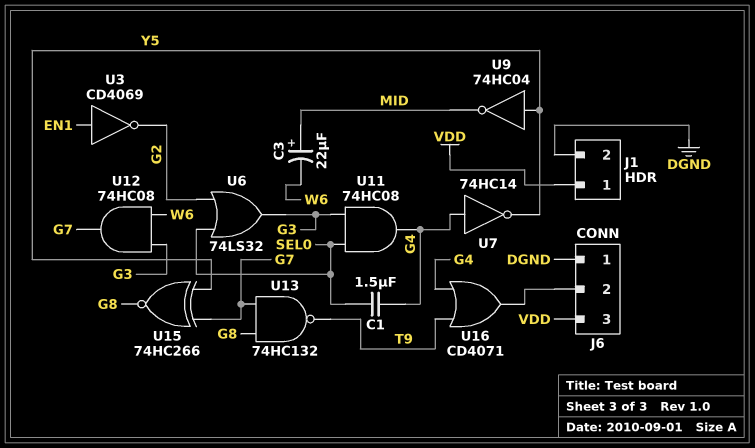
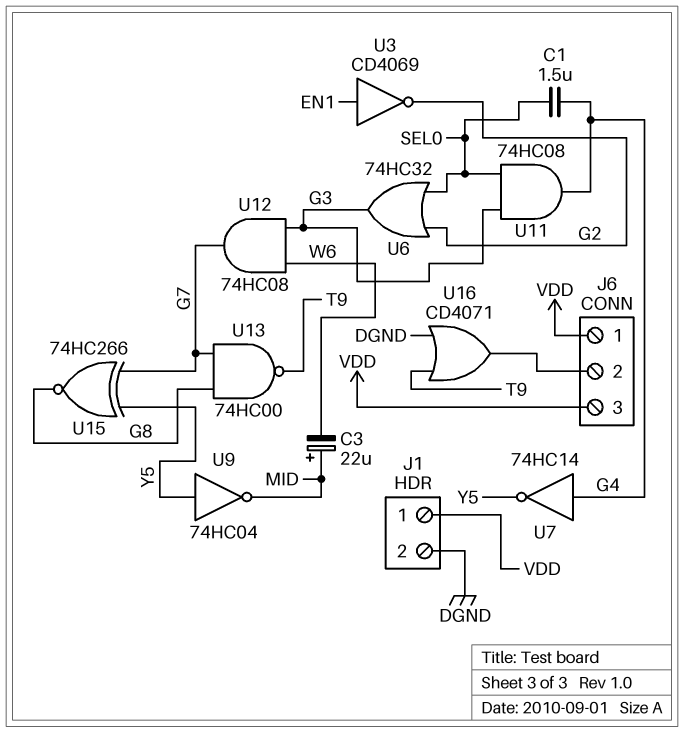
J6 pin 1: DGND -> VDD
U6: OR 74LS32 (in G2, in SEL0, out G3) -> OR 74HC32 (in G2, in SEL0, out G3)
U13: NAND 74HC132 (in G7, in G8, out T9) -> NAND 74HC00 (in G7, in G8, out T9)
U16: OR CD4071 (in G4, in T9, out J6/2) -> OR CD4071 (in DGND, in T9, out J6/2)

